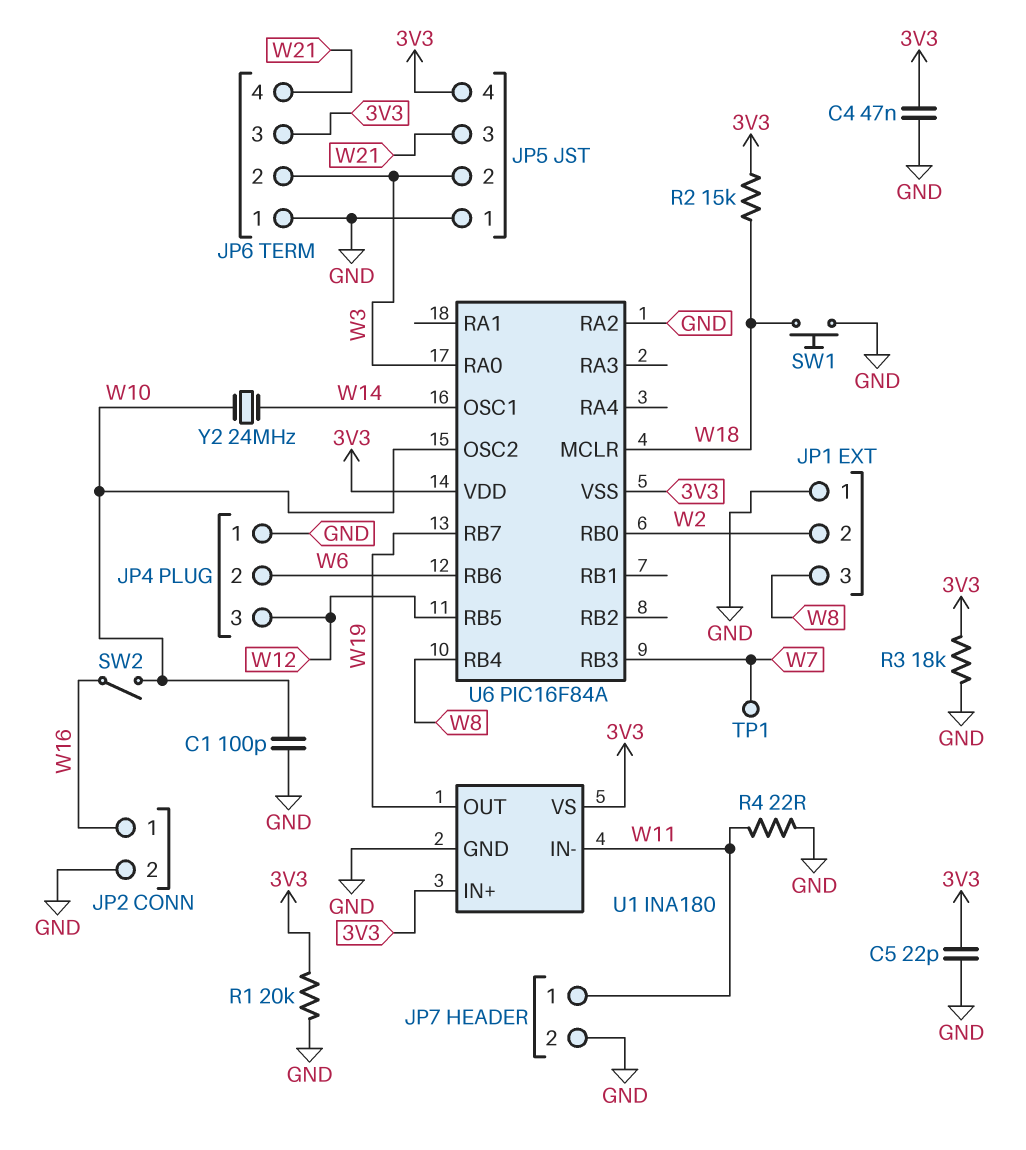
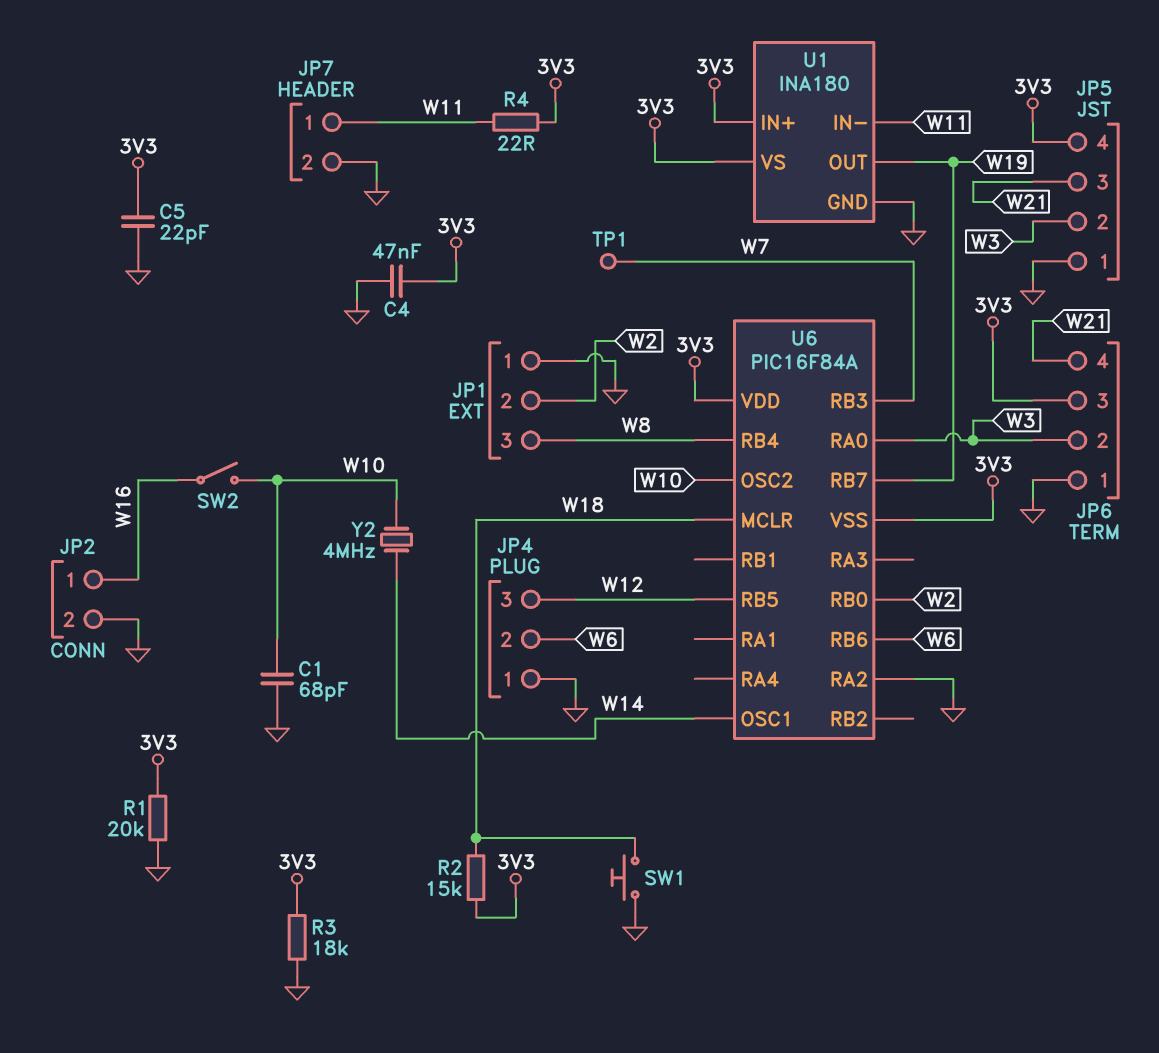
C1: 100pF (GND, W10) -> 68pF (GND, W10)
R4: 22 (GND, W11) -> 22 (3V3, W11)
Y2: 24MHz (W10, W14) -> 4MHz (W10, W14)

